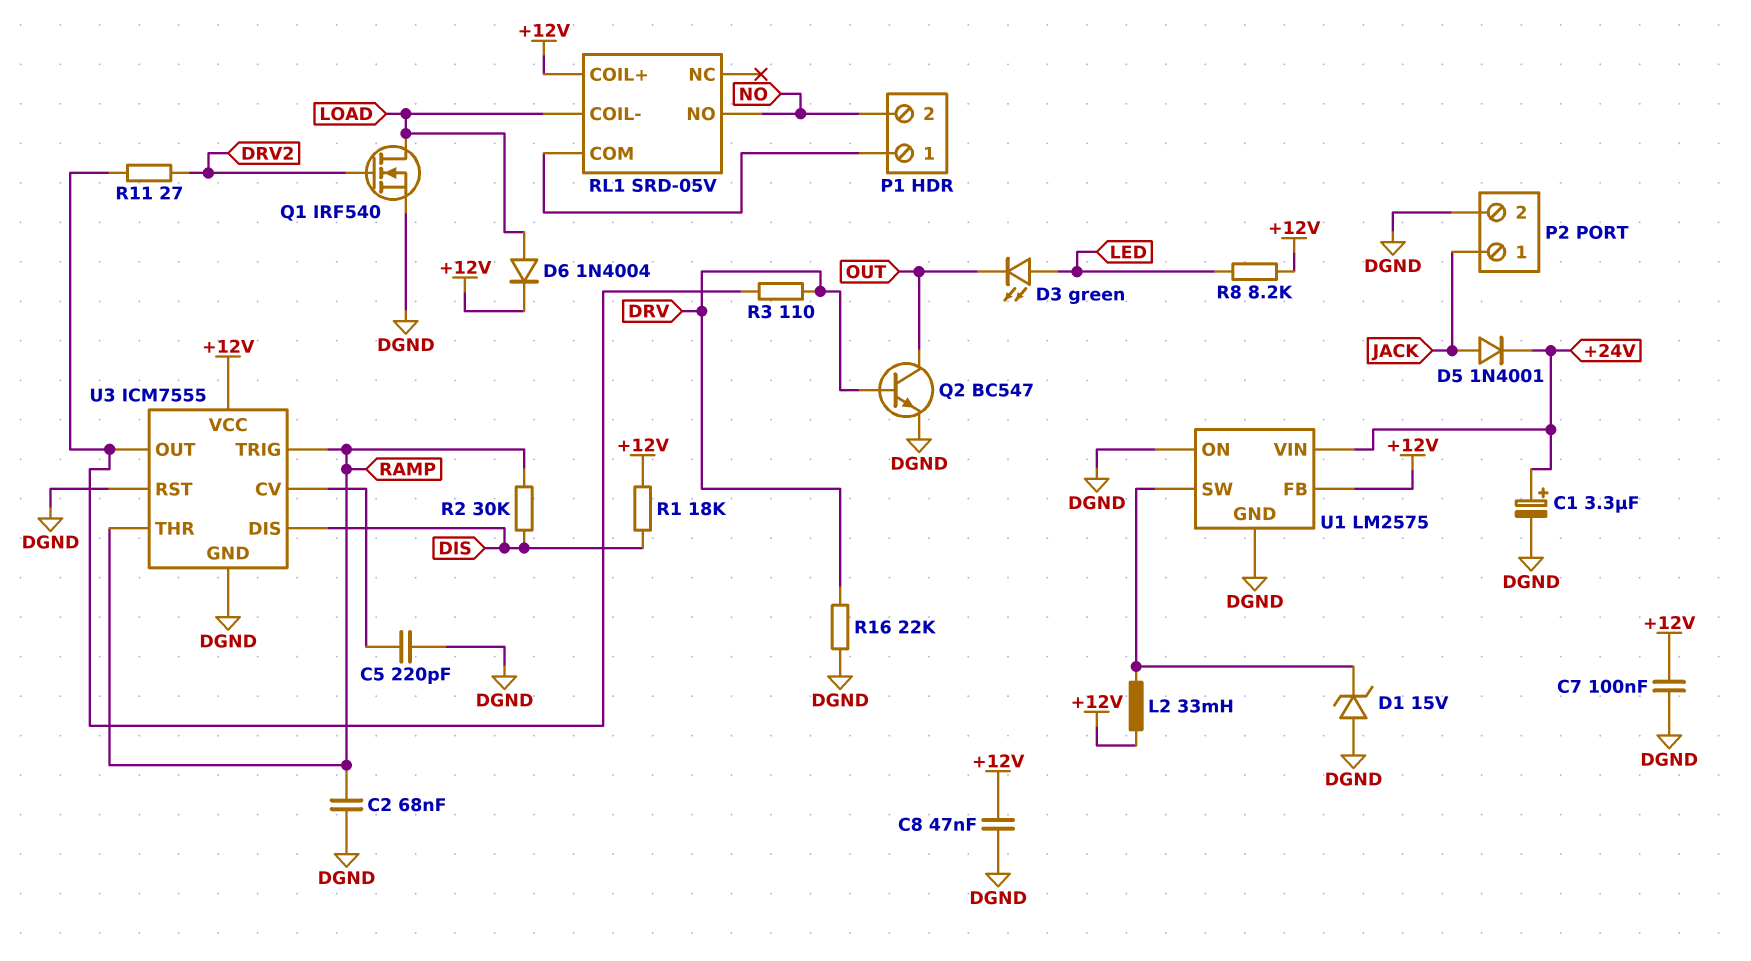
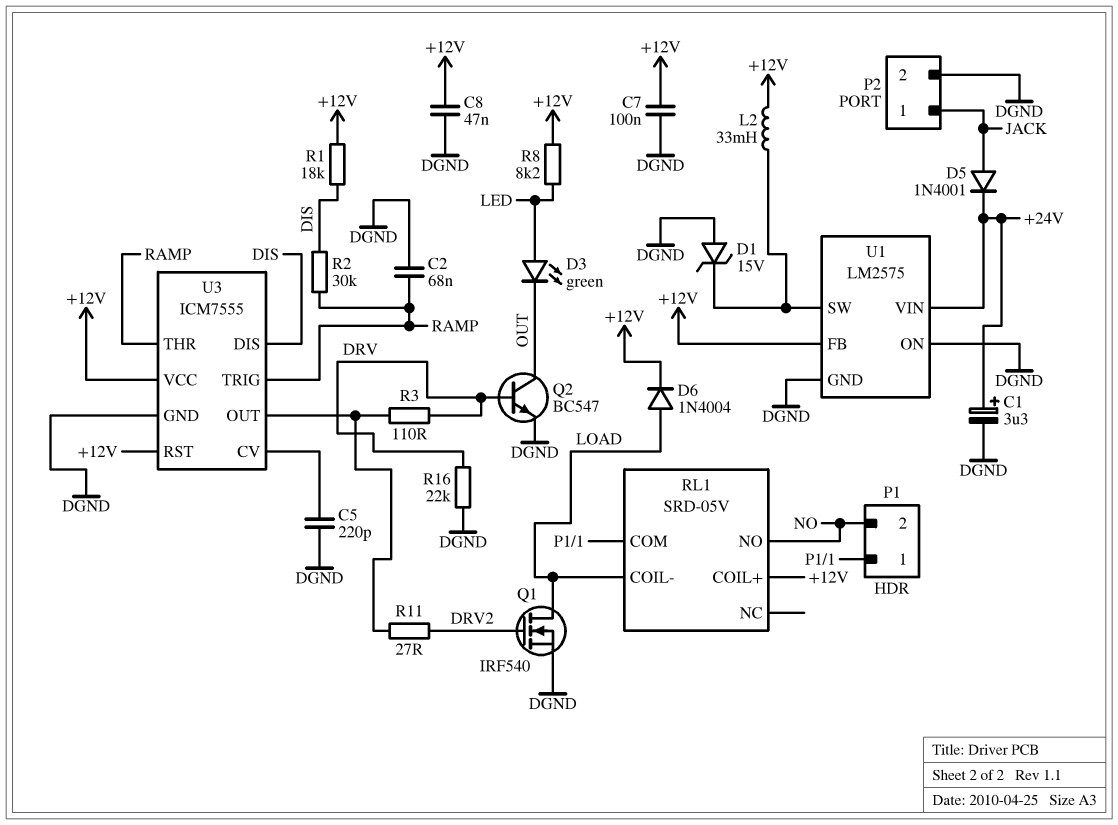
U3 pin RST: DGND -> +12V

